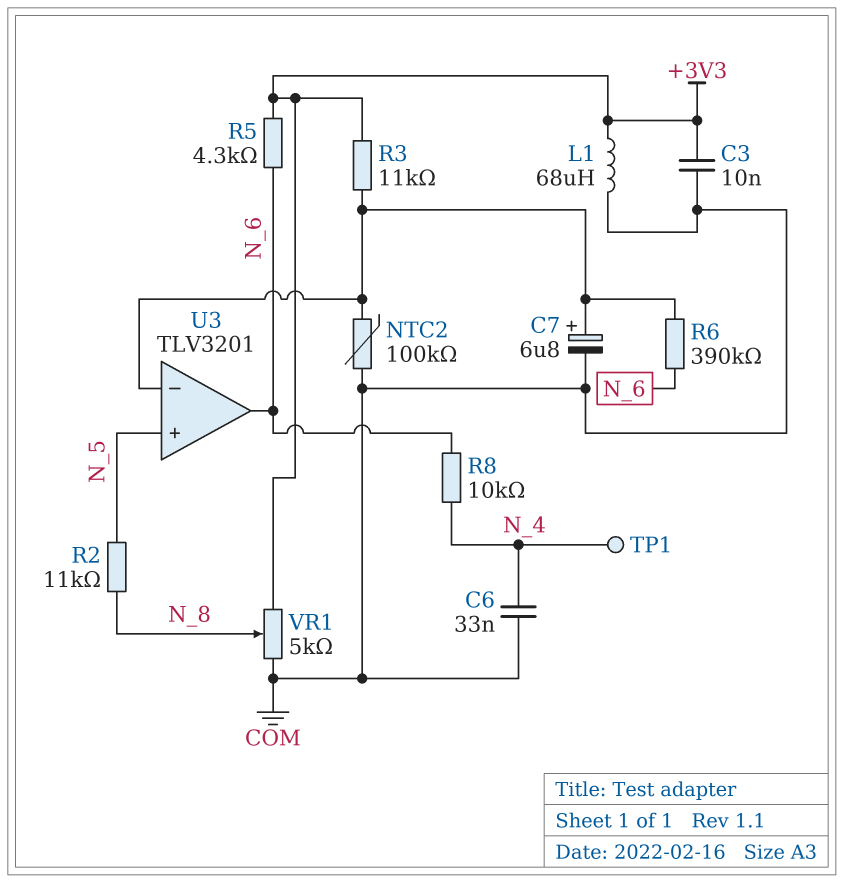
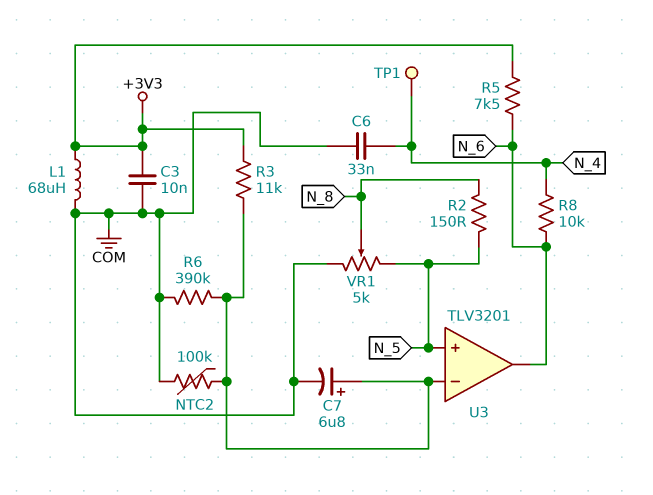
R2: 11k (N_5, N_8) -> 150 (N_5, N_8)
R5: 4.3k (+3V3, N_6) -> 7.5k (+3V3, N_6)
R6: 390k (N_6, U3/in-) -> 390k (COM, U3/in-)
VR1: 5k (+3V3, COM, wiper N_8) -> 5k (COM, N_5, wiper N_8)

